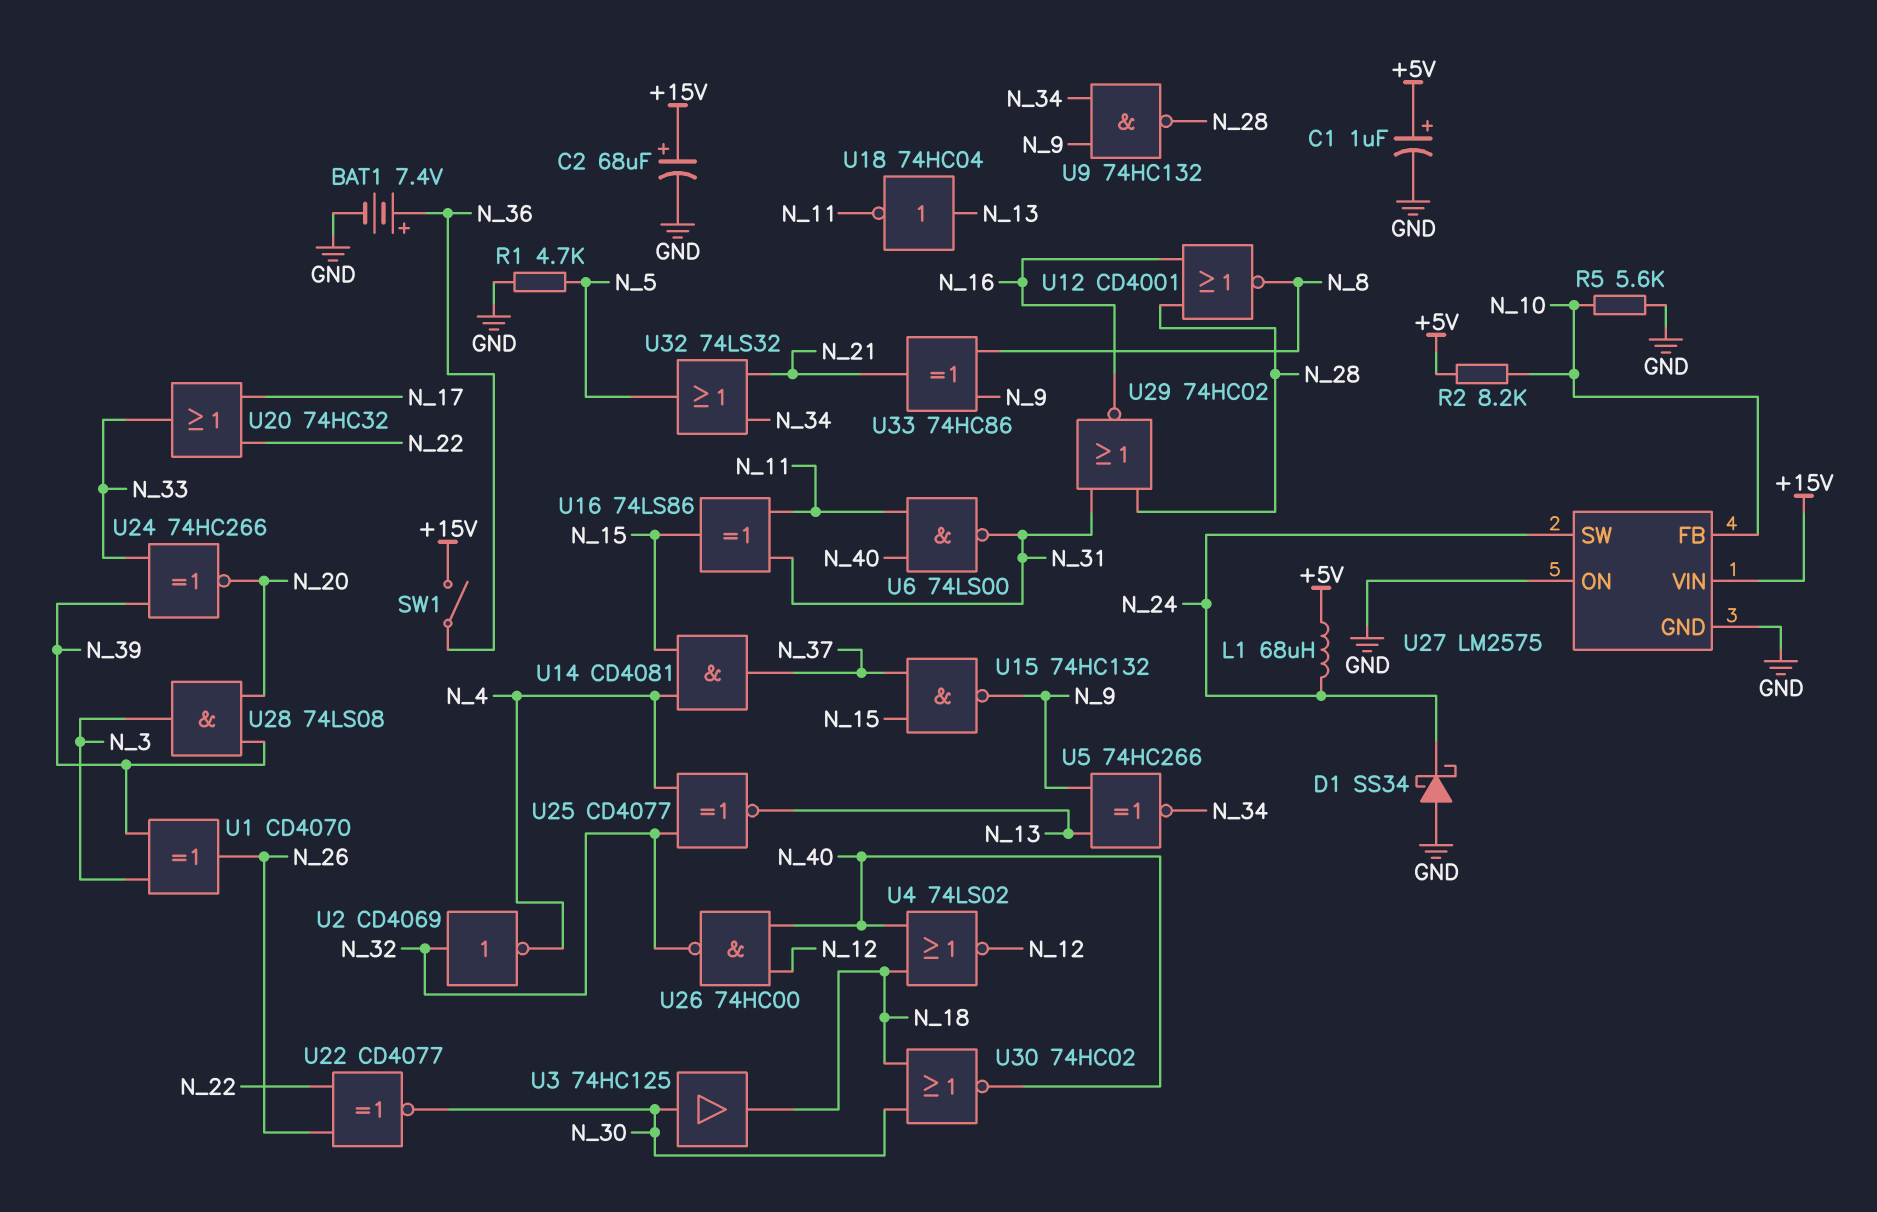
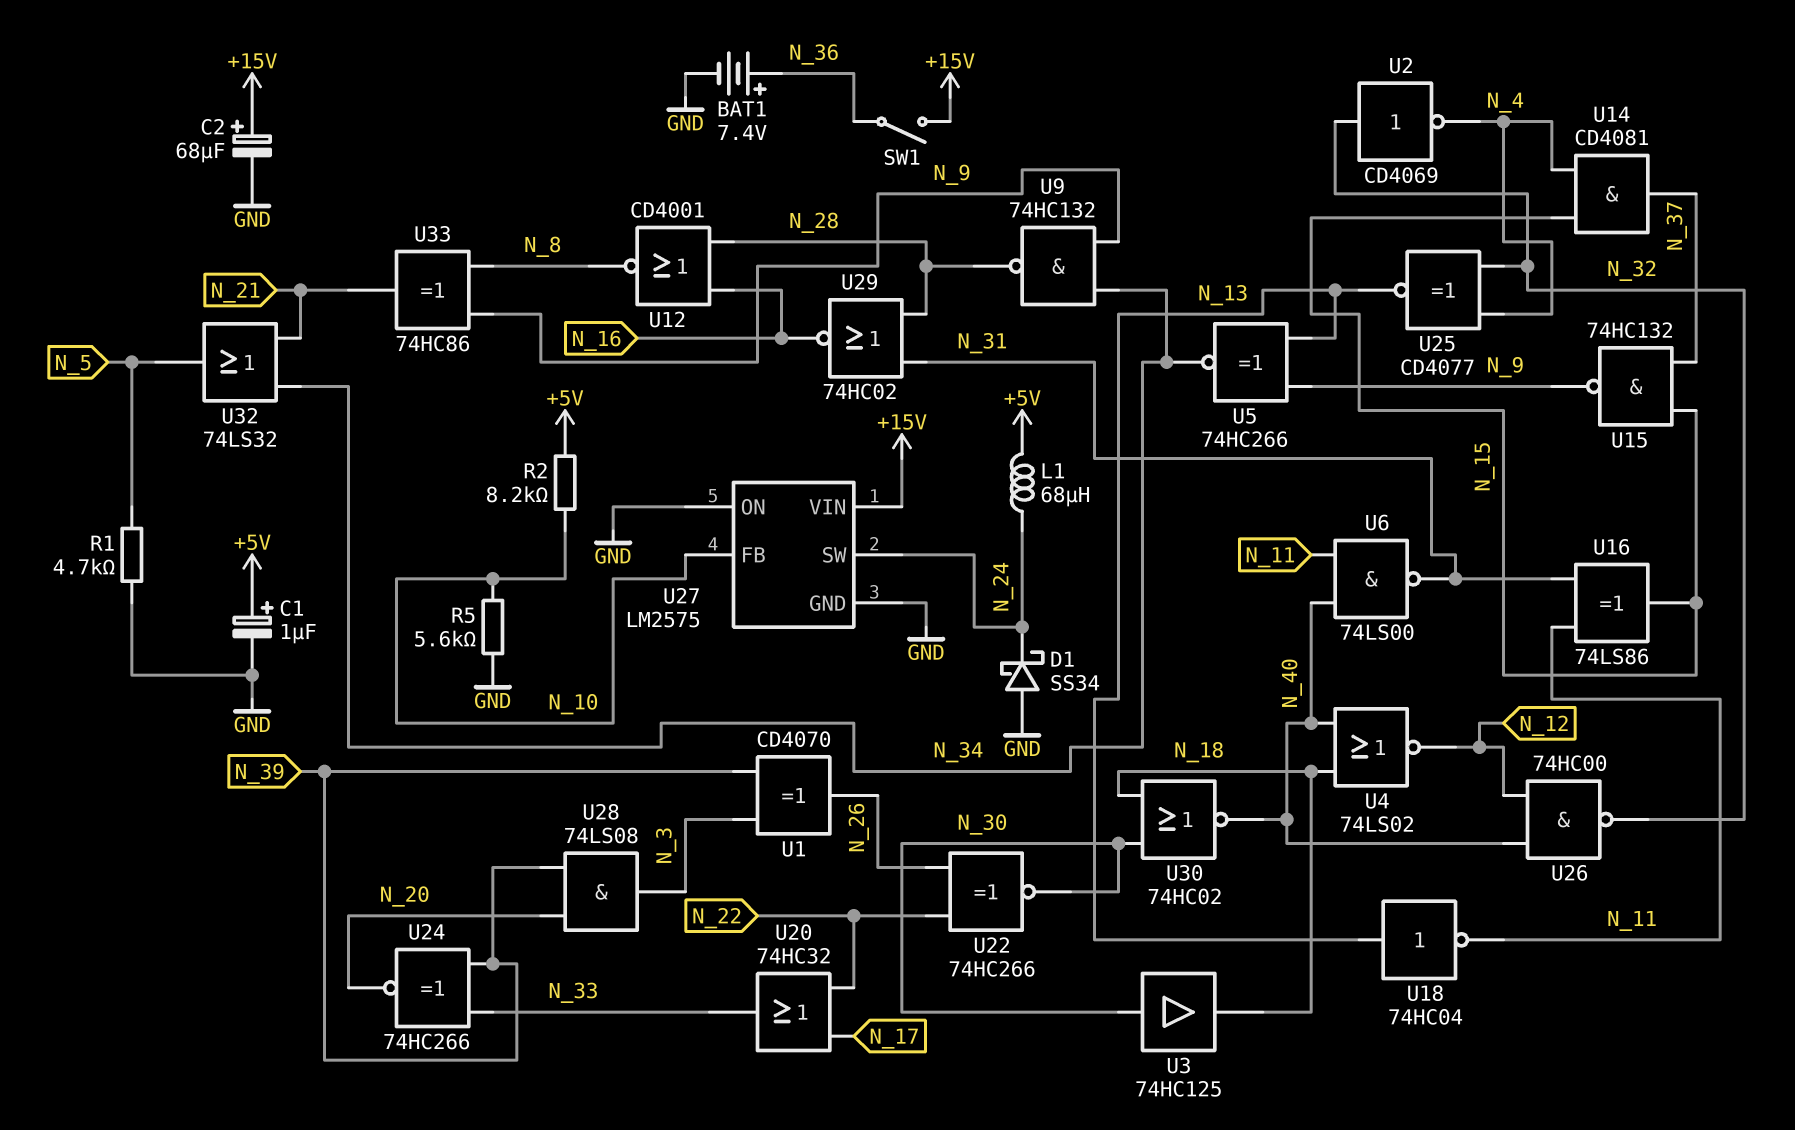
U22: XNOR CD4077 (in N_22, in N_26, out N_30) -> XNOR 74HC266 (in N_22, in N_26, out N_30)

